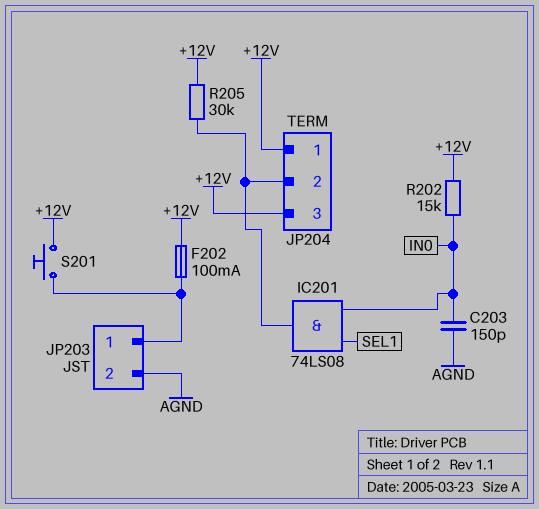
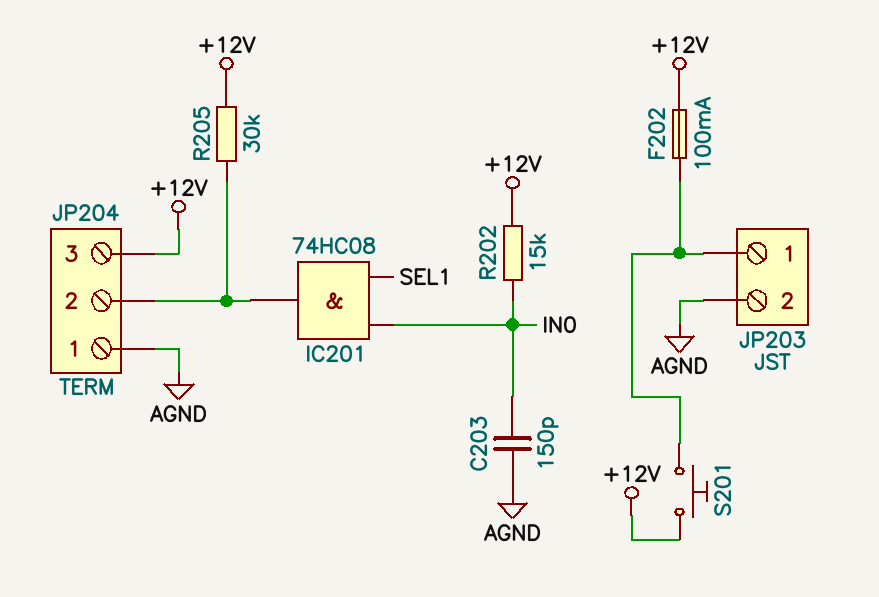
IC201: AND 74LS08 (in IN0, in SEL1, out JP204/2) -> AND 74HC08 (in IN0, in SEL1, out JP204/2)
JP204 pin 1: +12V -> AGND

